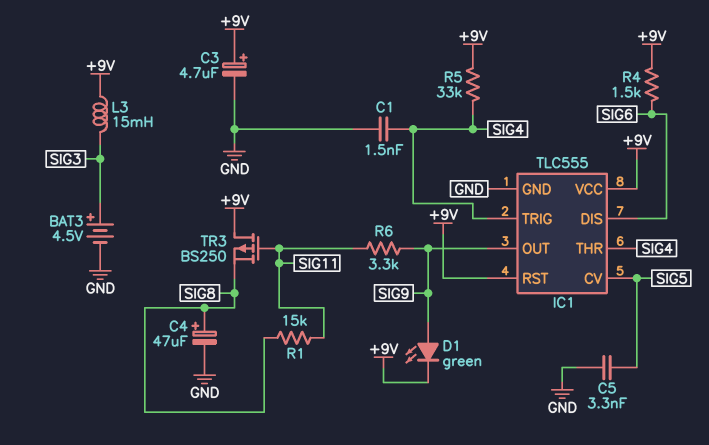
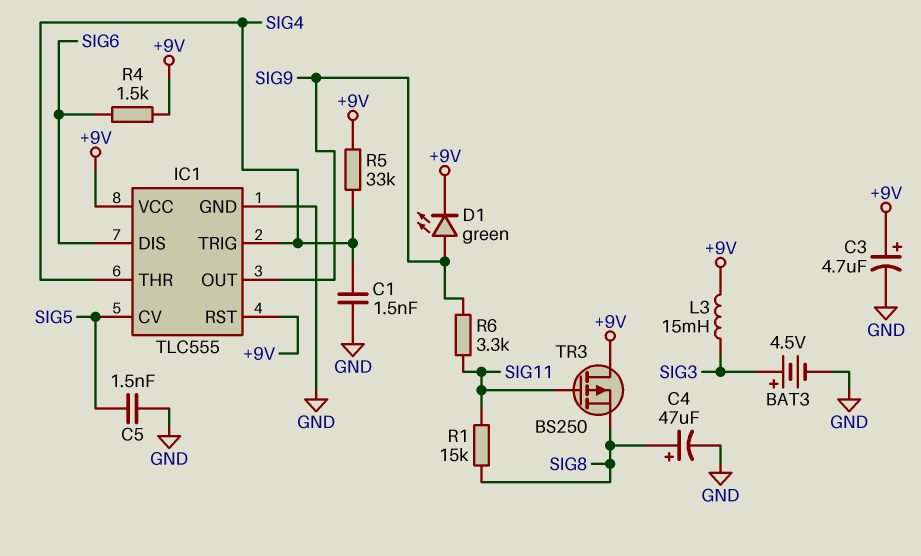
C5: 3.3nF (GND, SIG5) -> 1.5nF (GND, SIG5)

